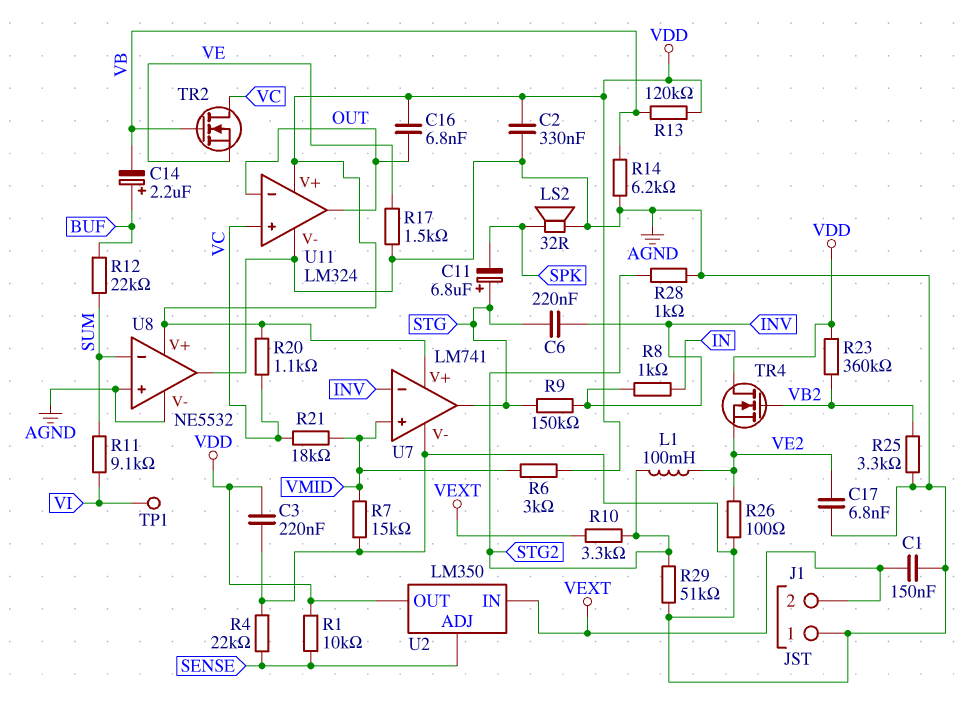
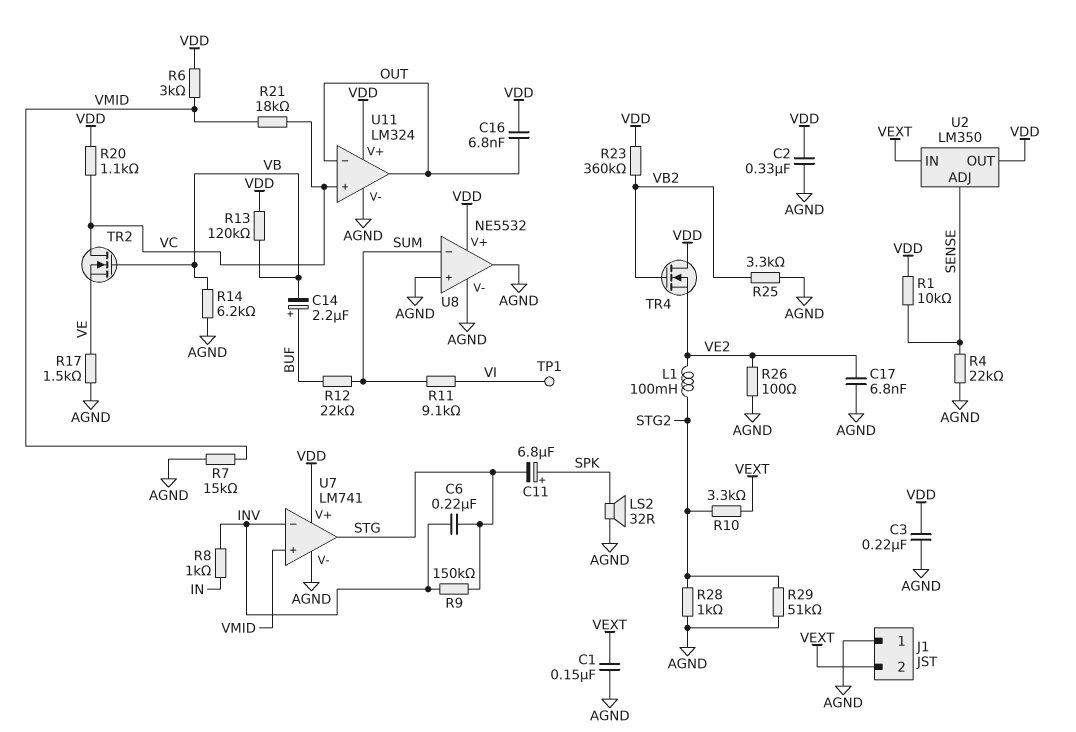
C11: 6.8uF (plus STG, minus SPK) -> 6.8uF (plus SPK, minus STG)

